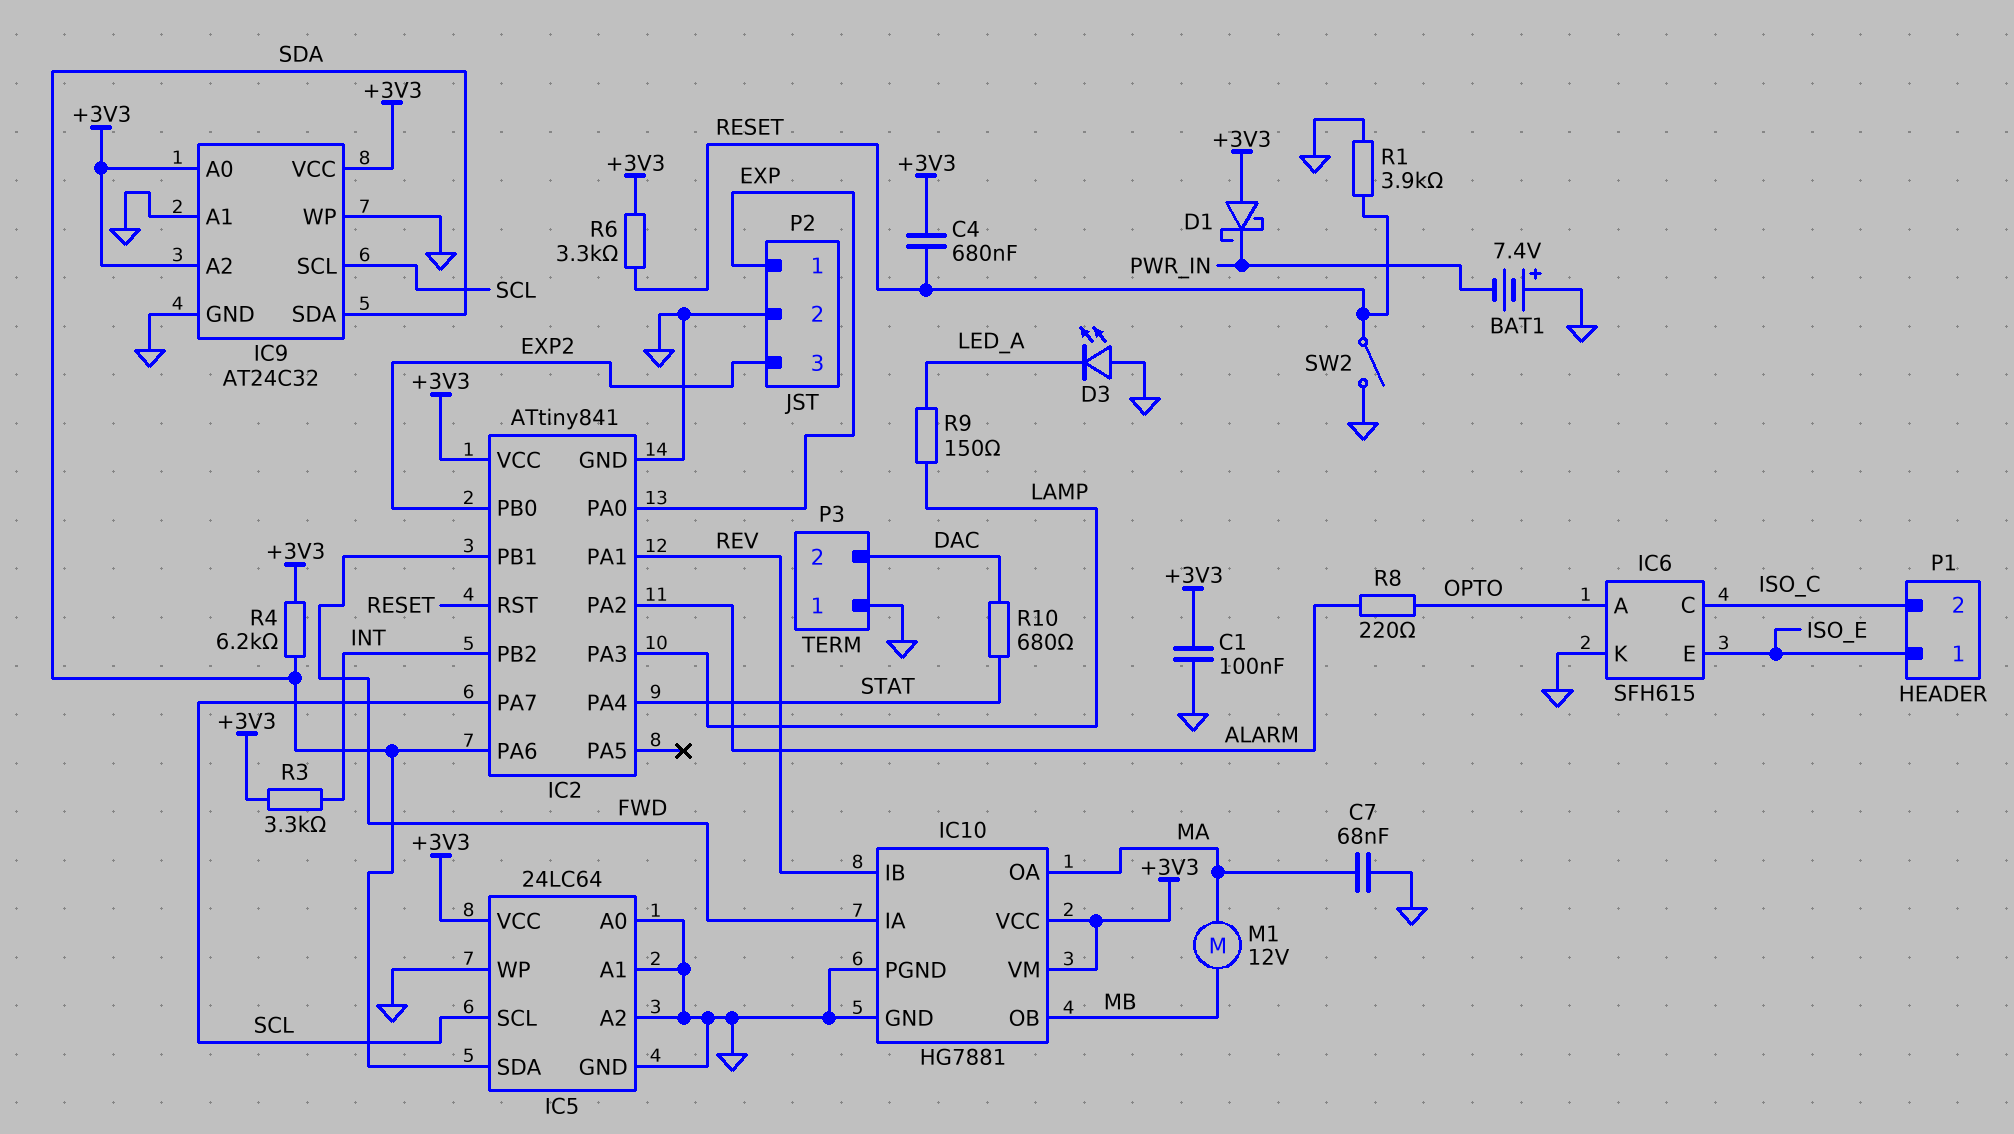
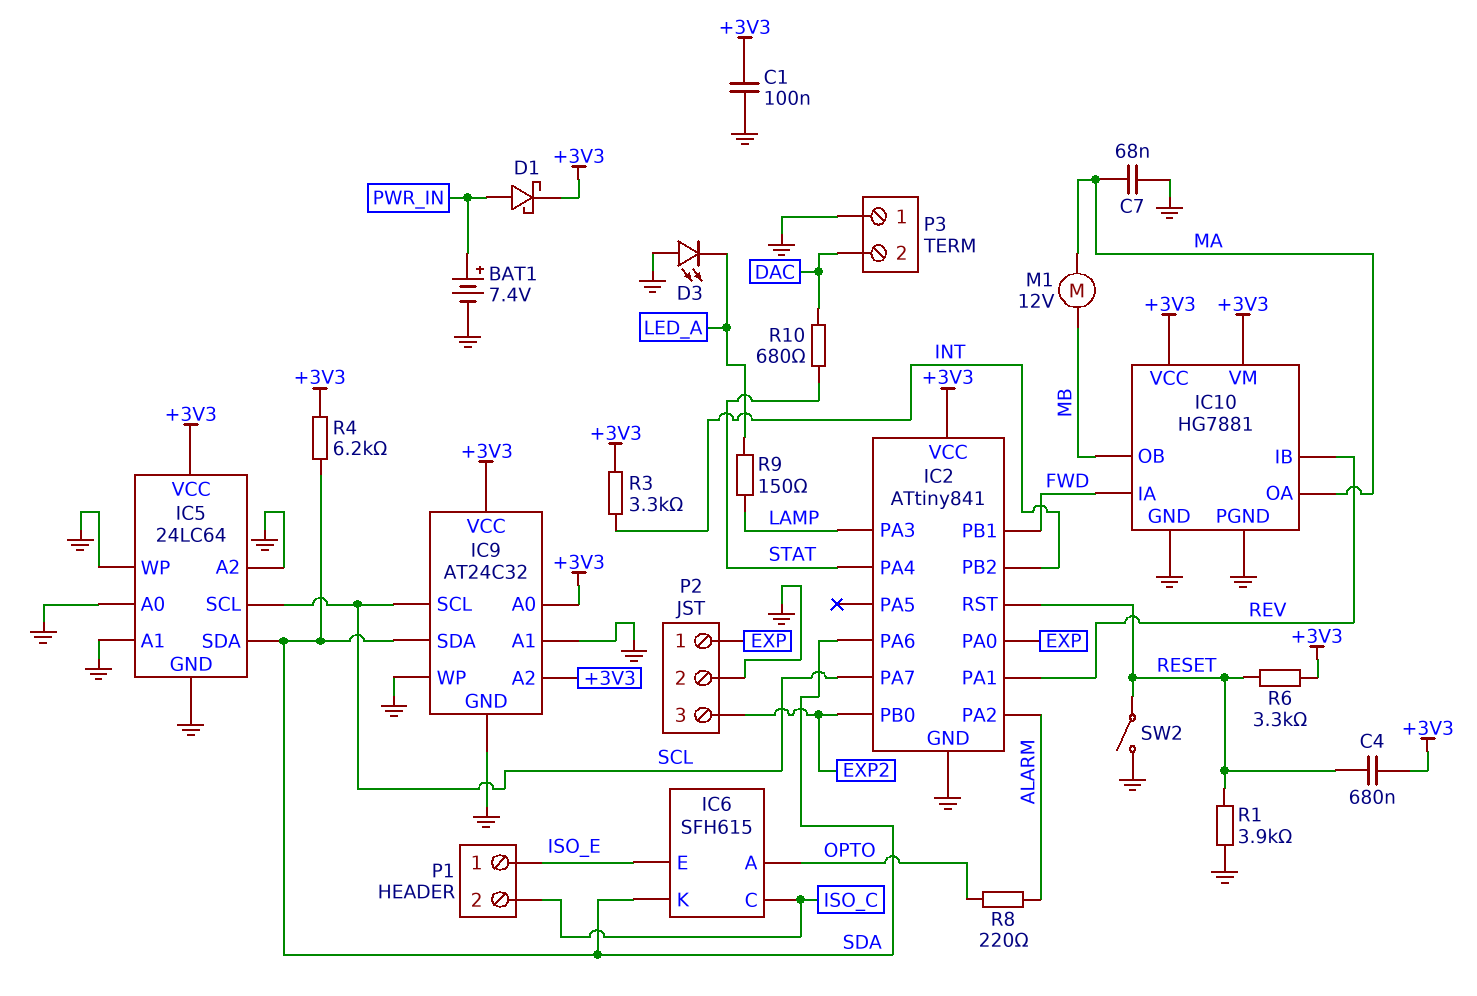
BAT1: 7.4V (plus GND, minus PWR_IN) -> 7.4V (plus PWR_IN, minus GND)
D1: schottky (A +3V3, K PWR_IN) -> schottky (A PWR_IN, K +3V3)
IC6 pin K: GND -> SDA

